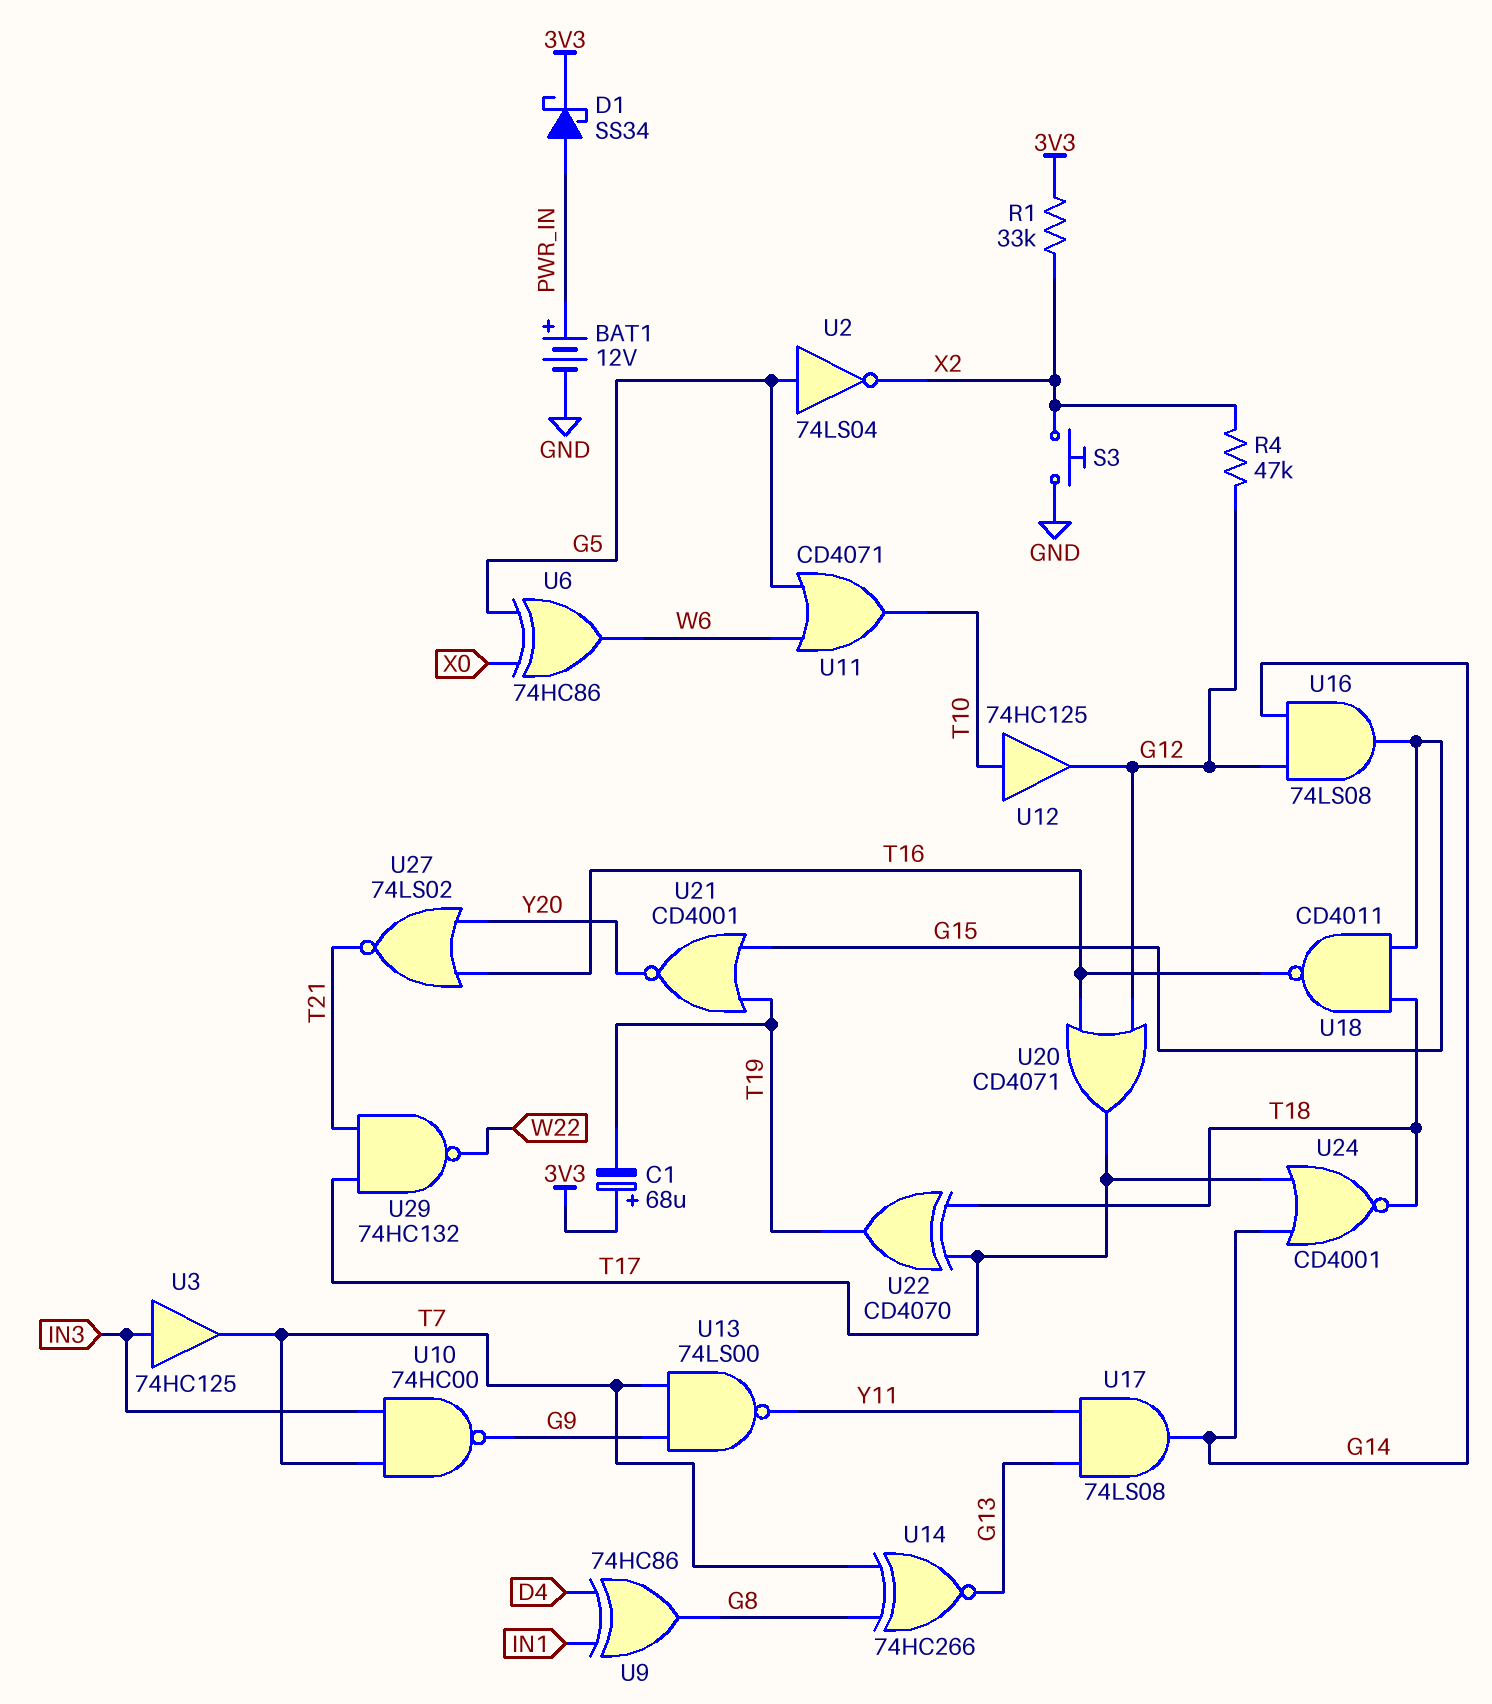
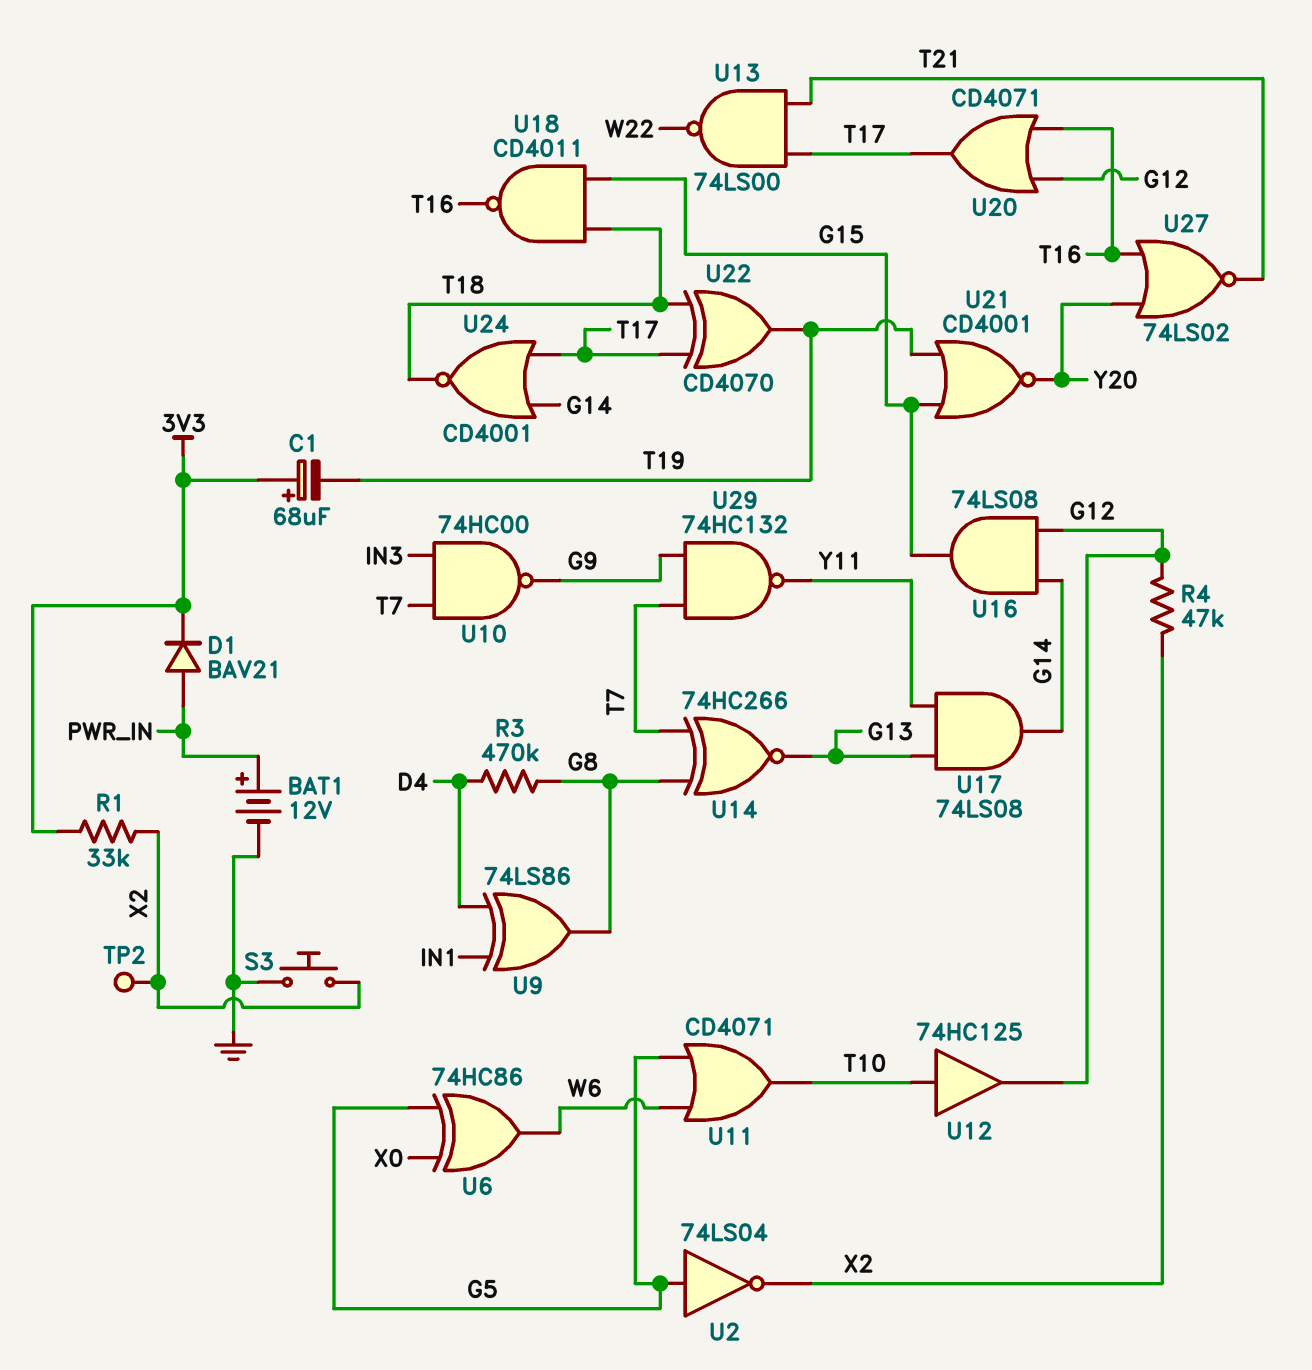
D1: schottky SS34 (A PWR_IN, K 3V3) -> diode BAV21 (A PWR_IN, K 3V3)
R3: none -> 470k (D4, G8)
TP2: none -> test point (X2)
U3: buffer 74HC125 (in IN3, out T7) -> none
U9: XOR 74HC86 (in D4, in IN1, out G8) -> XOR 74LS86 (in D4, in IN1, out G8)
U13: NAND 74LS00 (in G9, in T7, out Y11) -> NAND 74LS00 (in T17, in T21, out W22)
U29: NAND 74HC132 (in T17, in T21, out W22) -> NAND 74HC132 (in G9, in T7, out Y11)

